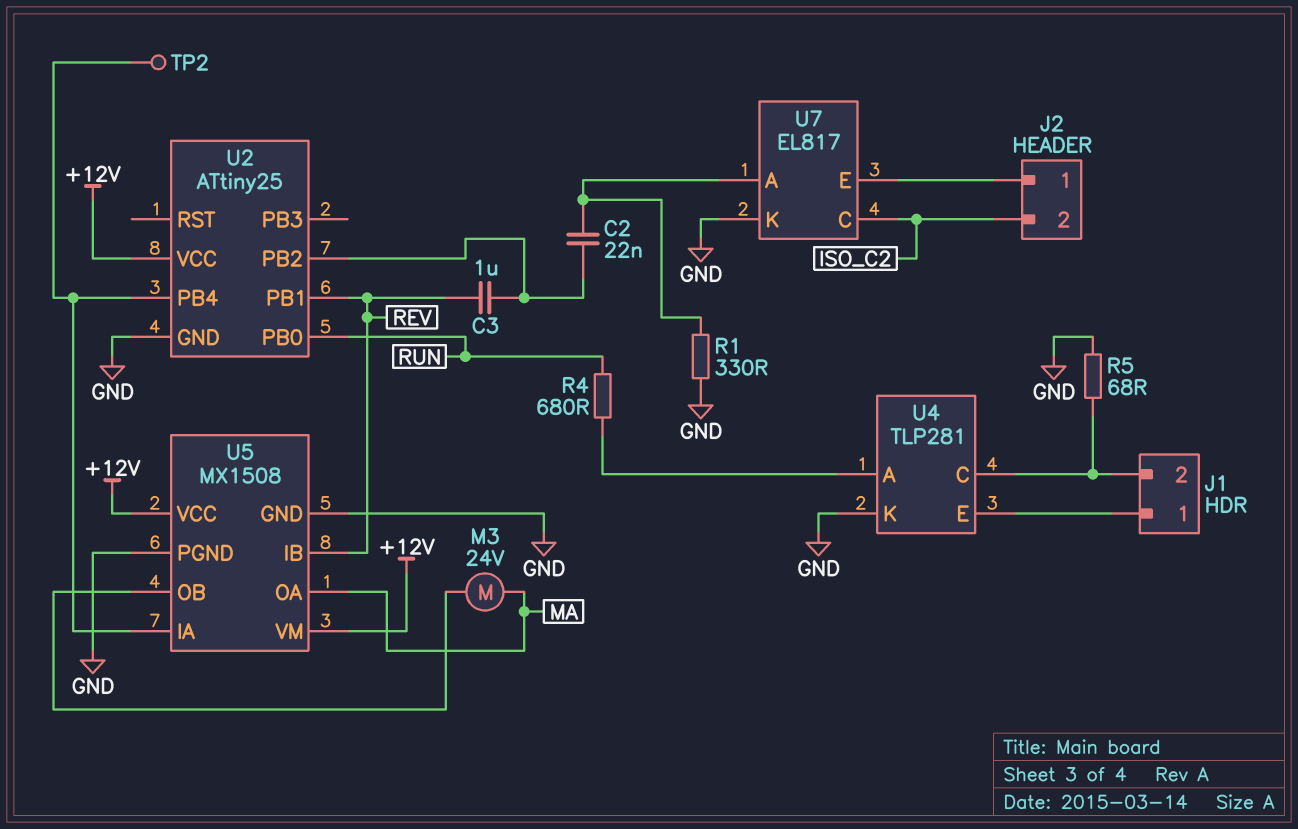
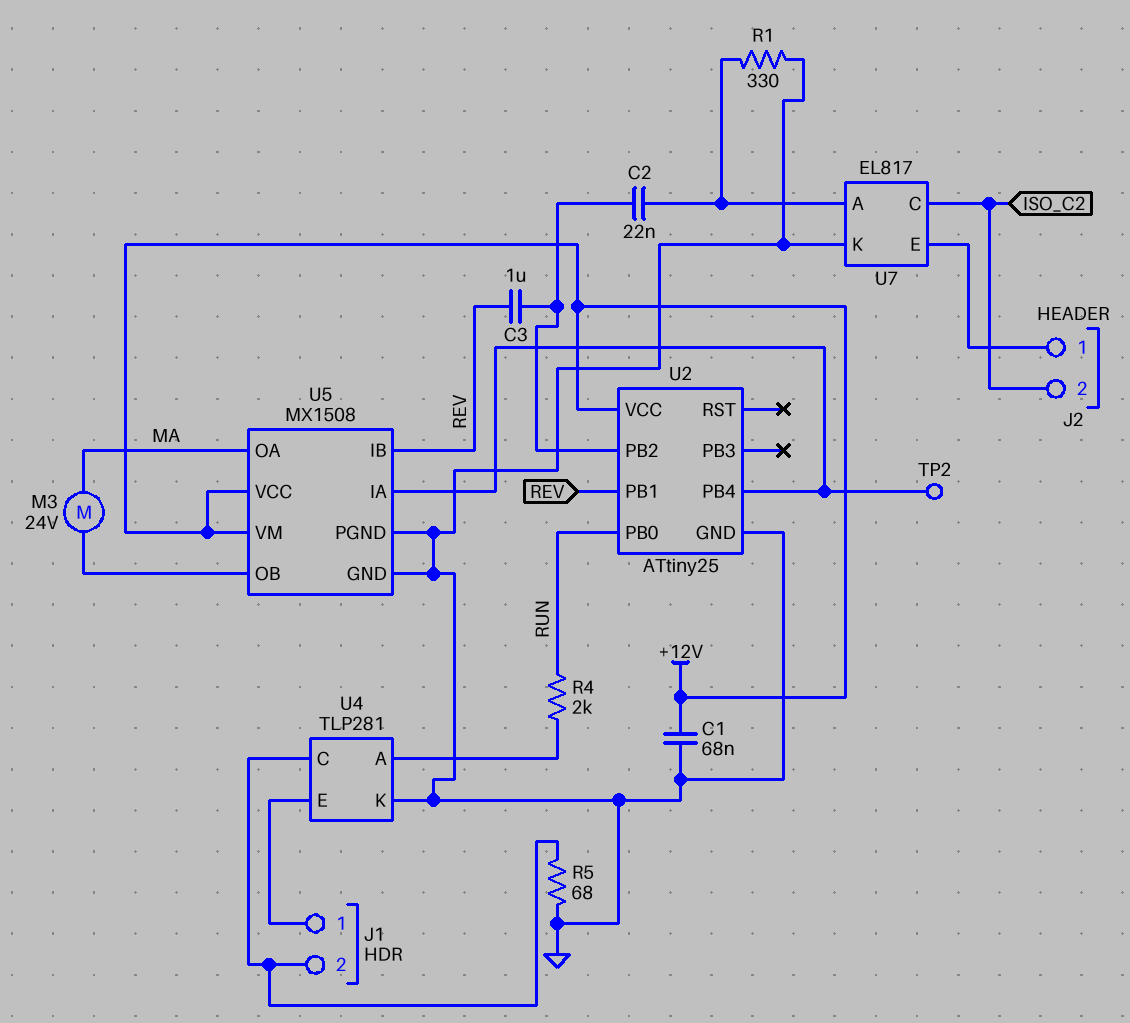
C1: none -> 68nF (+12V, GND)
R4: 680 (RUN, U4/A) -> 2k (RUN, U4/A)

